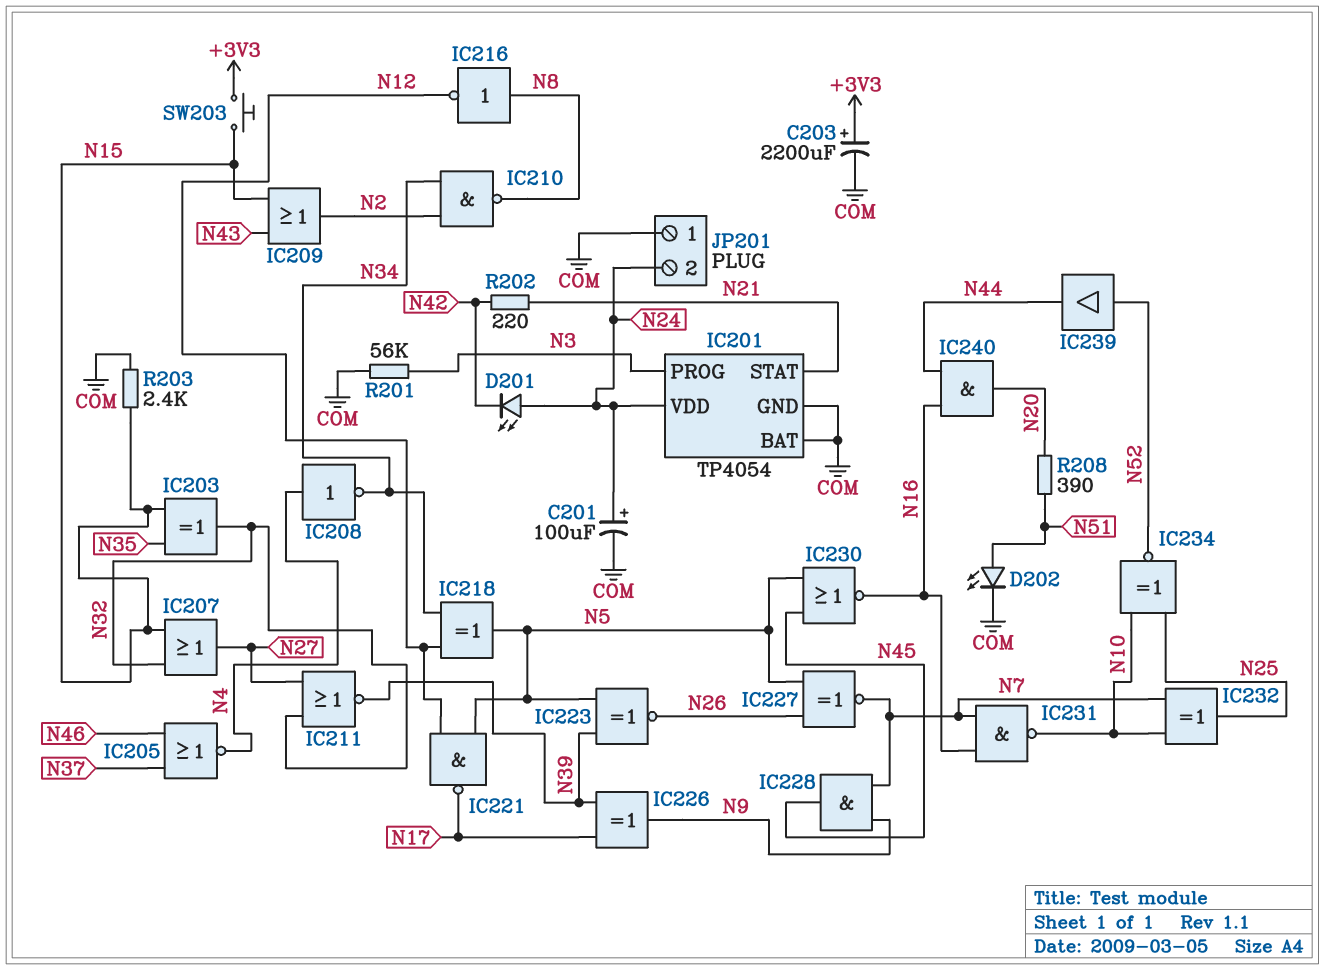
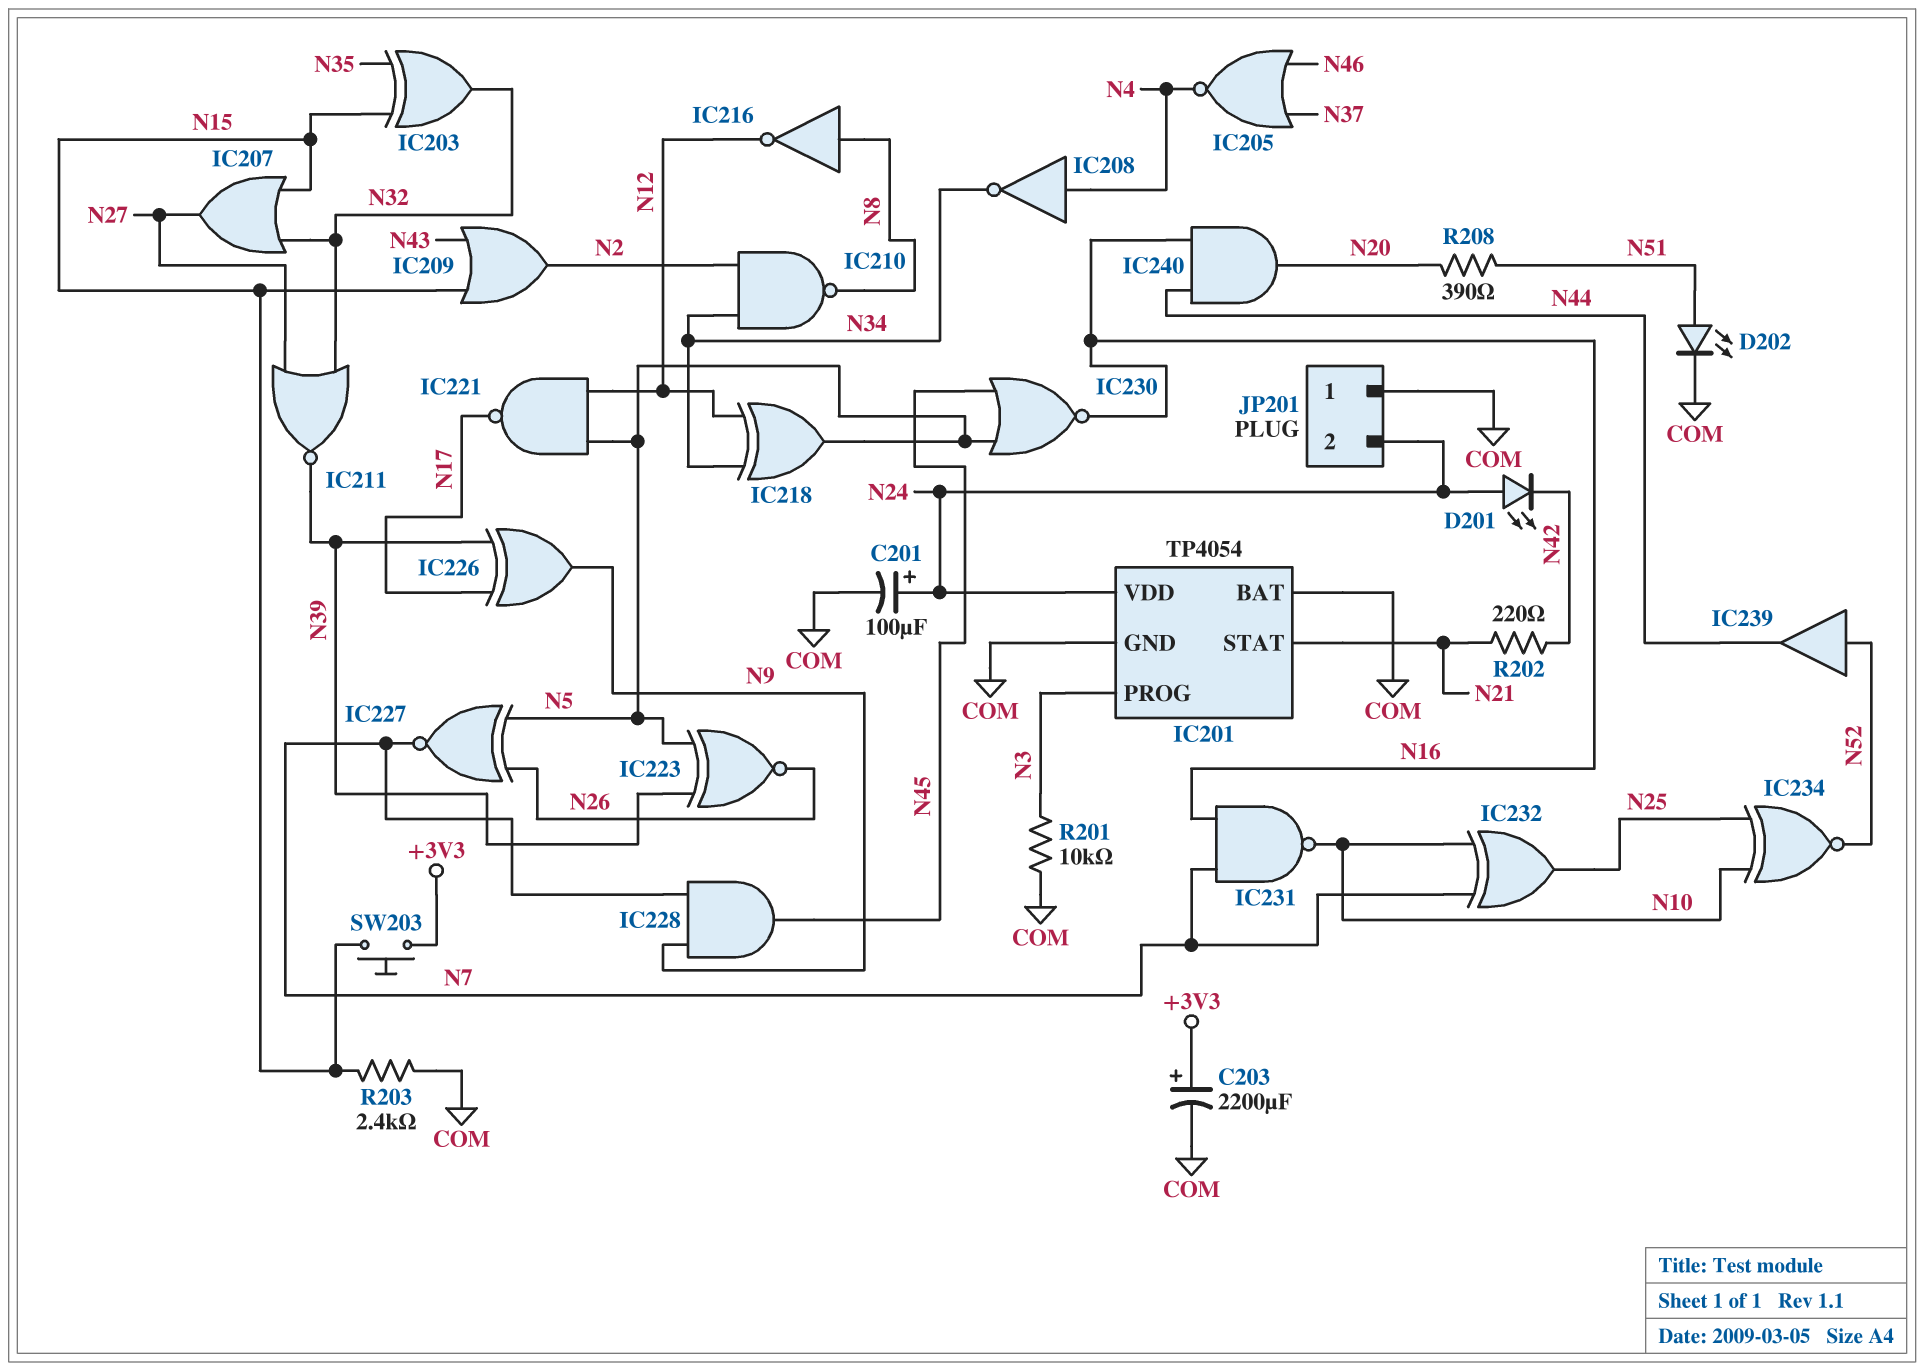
R201: 56k (COM, N3) -> 10k (COM, N3)

